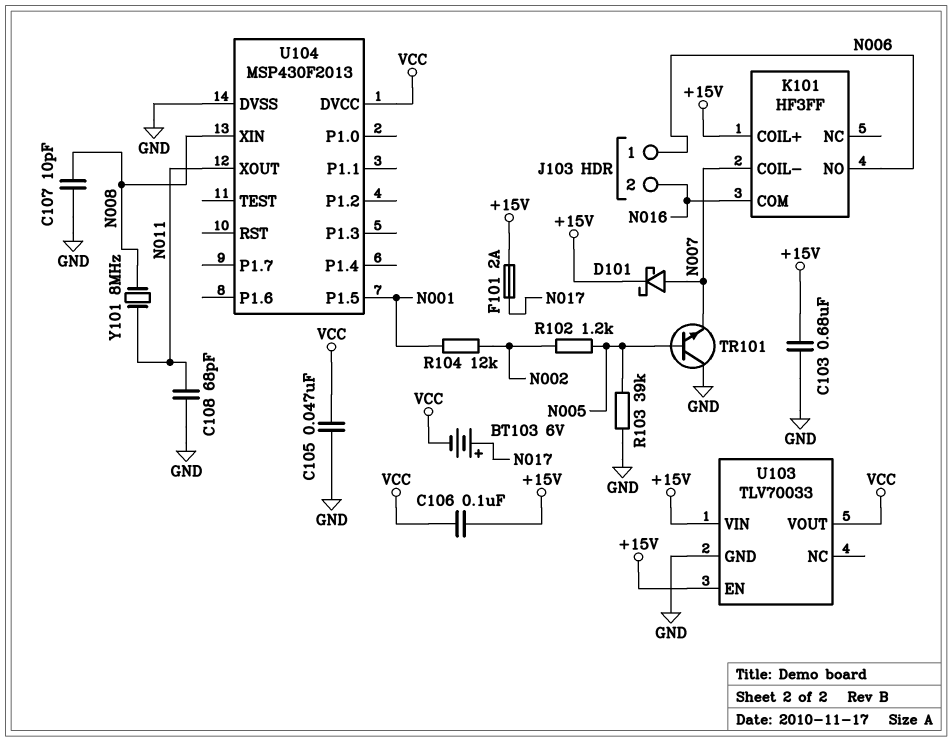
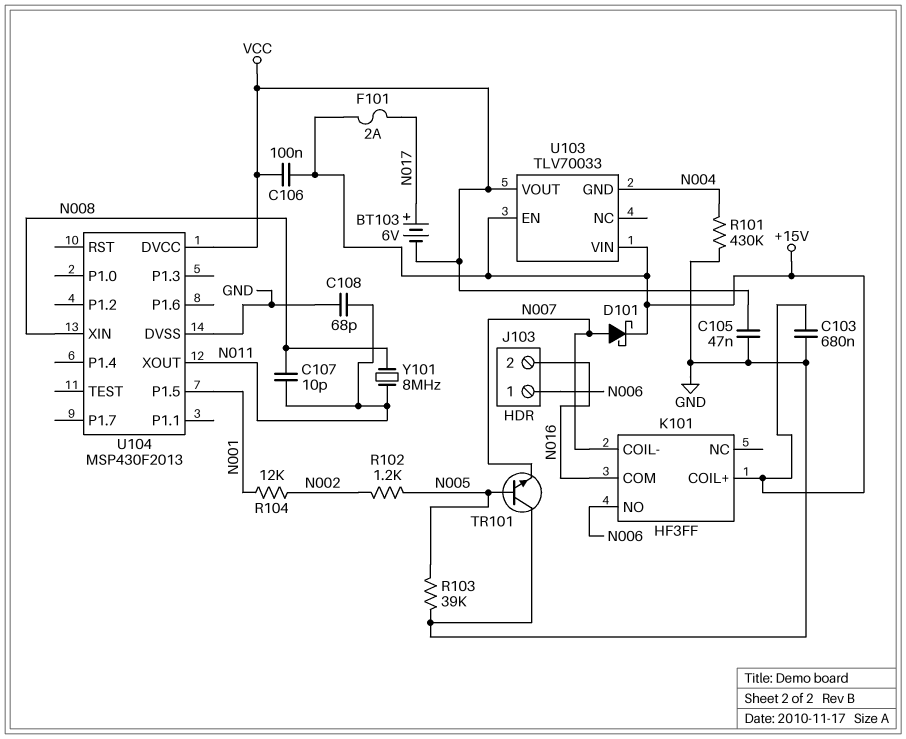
C107: 10pF (GND, N008) -> 10pF (N008, N011)
R101: none -> 430k (GND, N004)
U103 pin GND: GND -> N004

